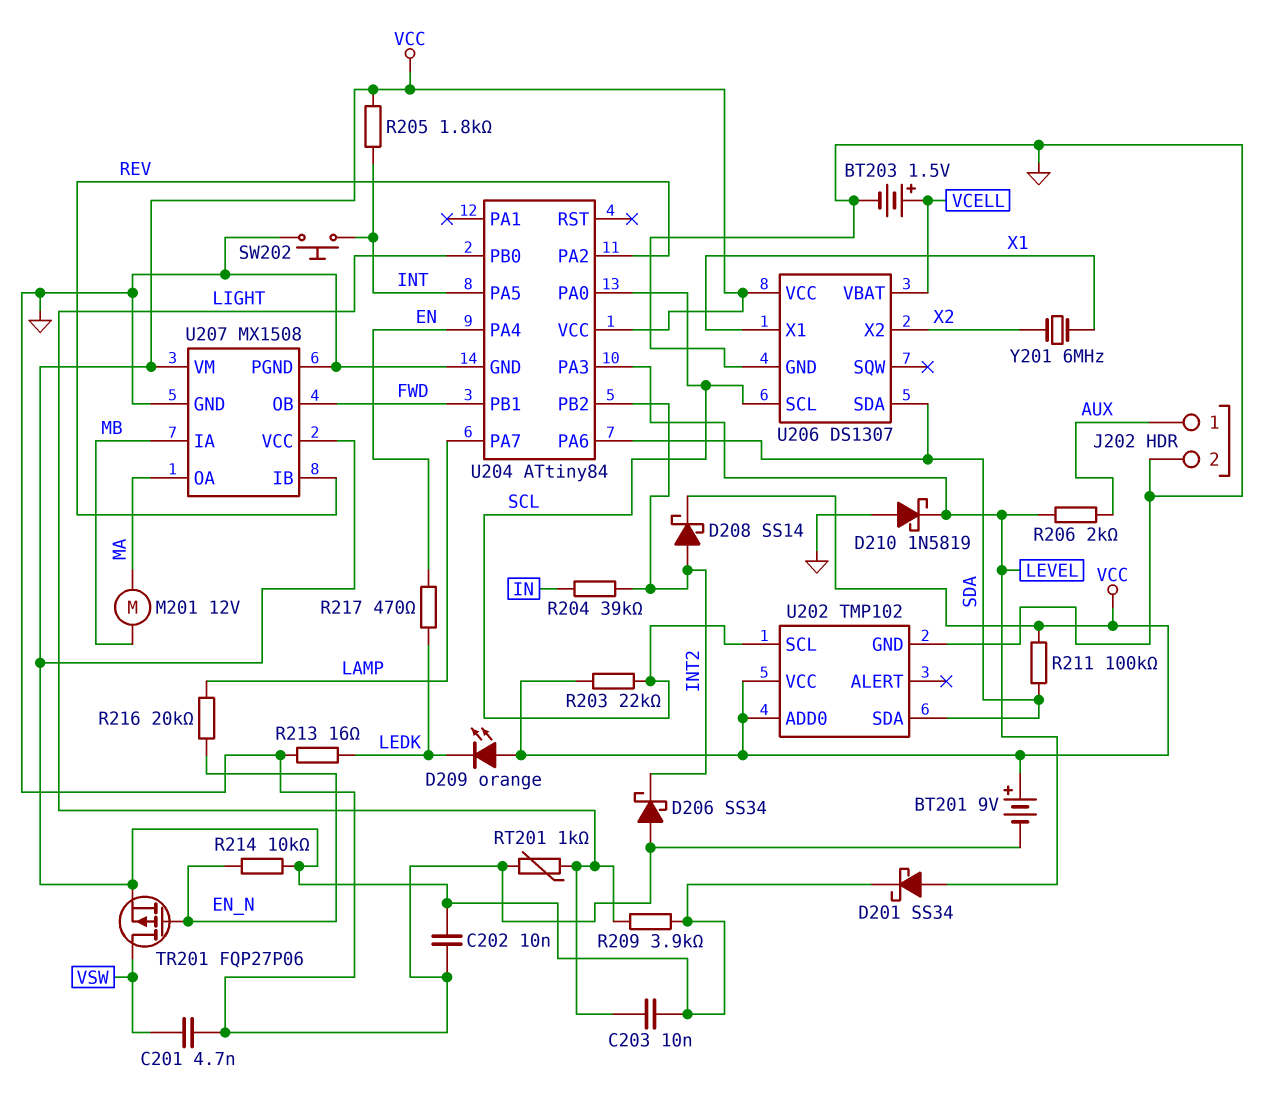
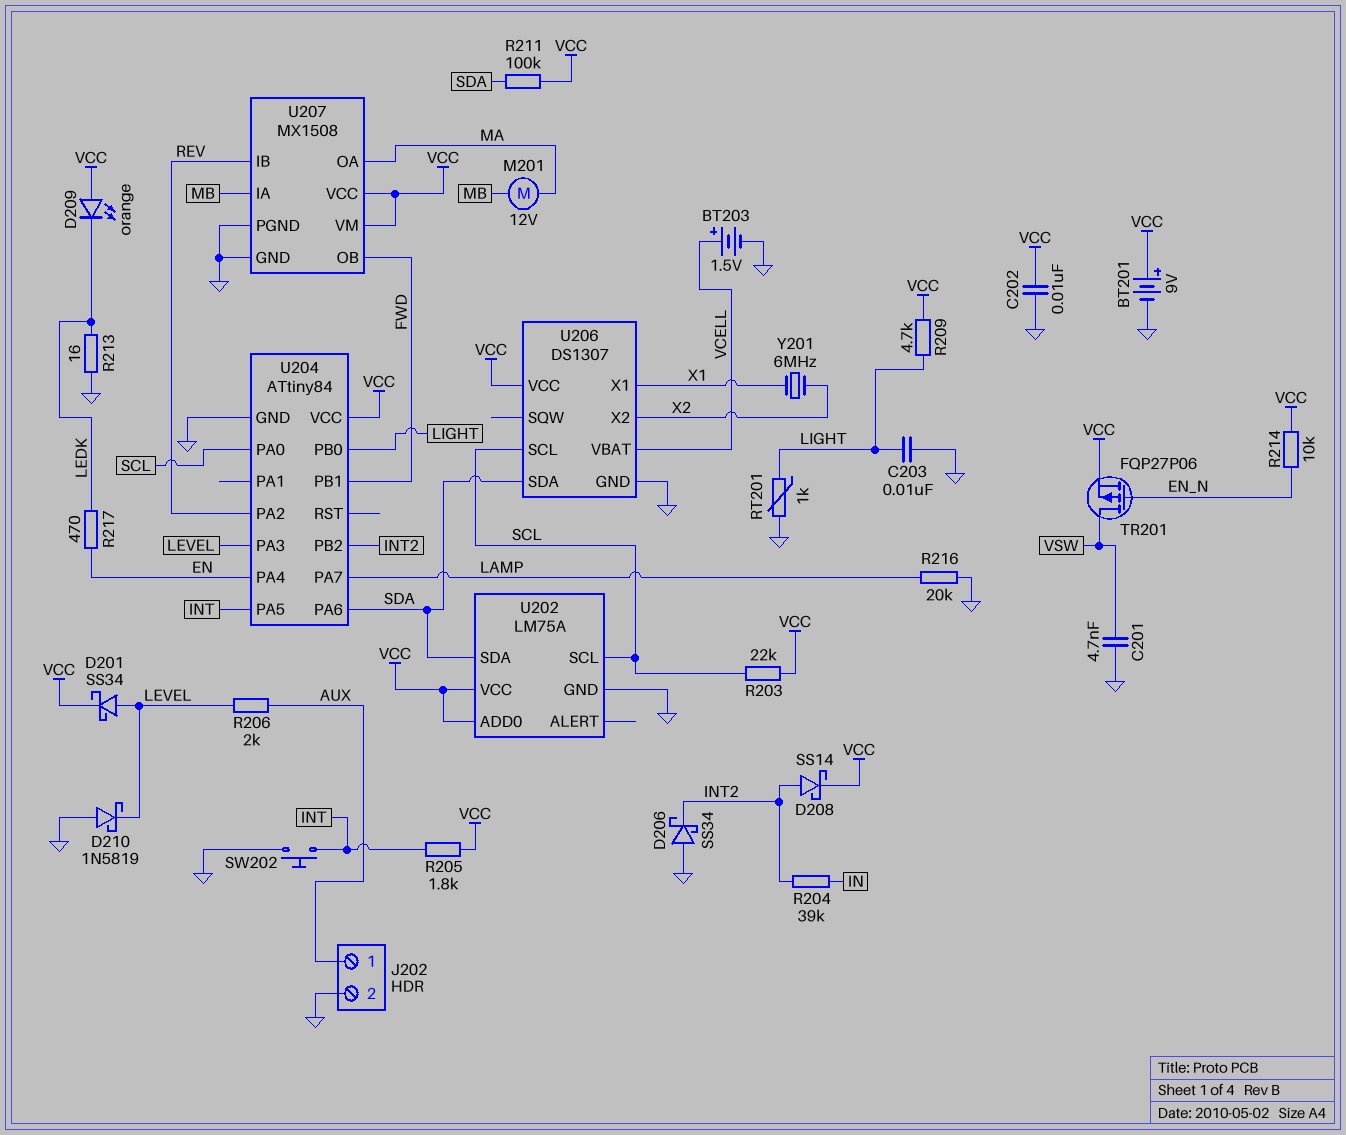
C203: 10nF (LIGHT, VCC) -> 10nF (GND, LIGHT)
R209: 3.9k (LIGHT, VCC) -> 4.7k (LIGHT, VCC)
R216: 20k (EN_N, LAMP) -> 20k (GND, LAMP)
U202: TMP102 -> LM75A

